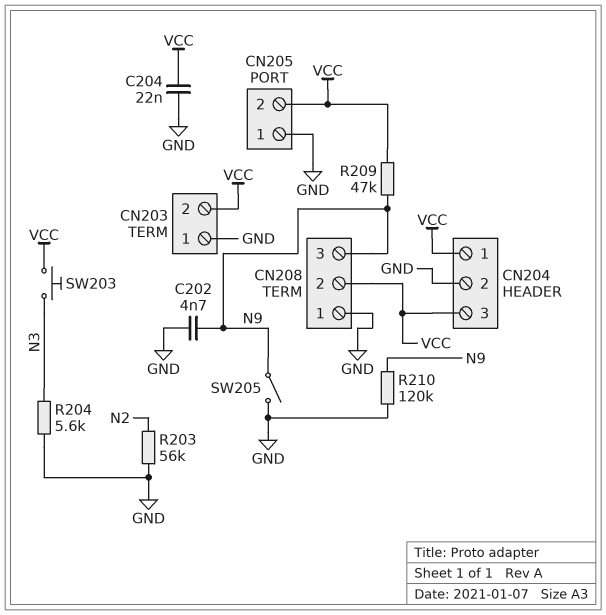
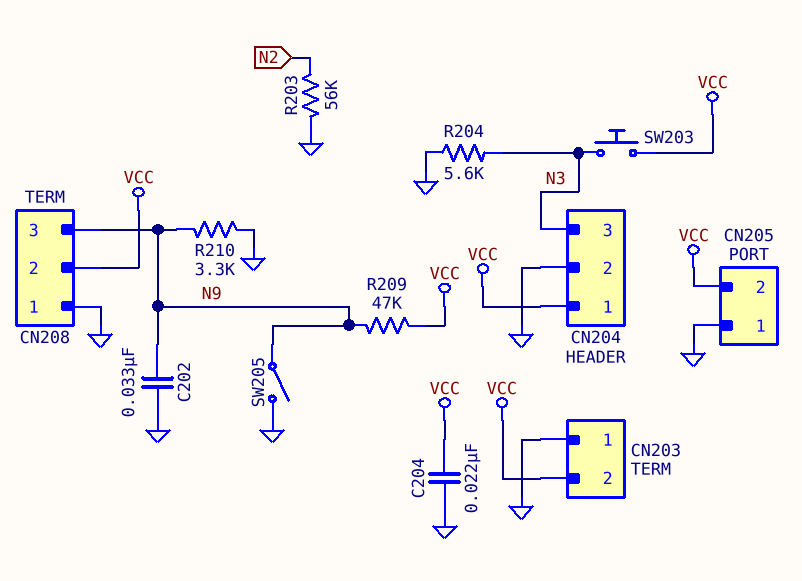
C202: 4.7nF (GND, N9) -> 33nF (GND, N9)
CN204 pin 3: VCC -> N3
R210: 120k (GND, N9) -> 3.3k (GND, N9)

